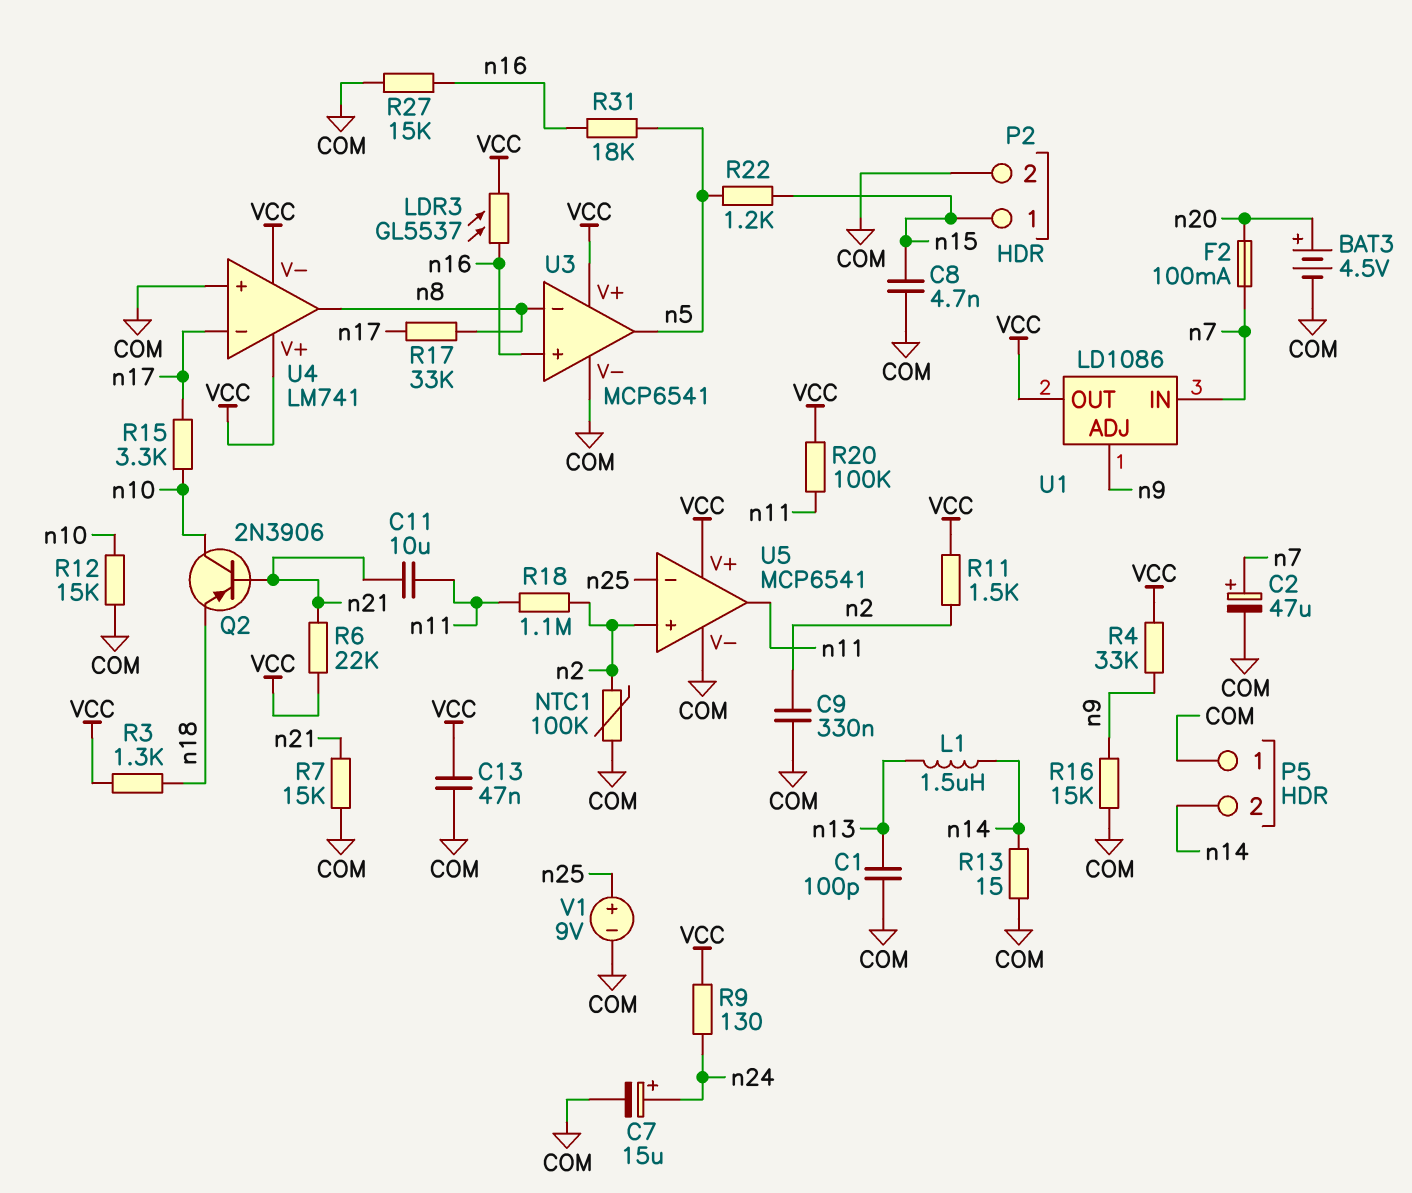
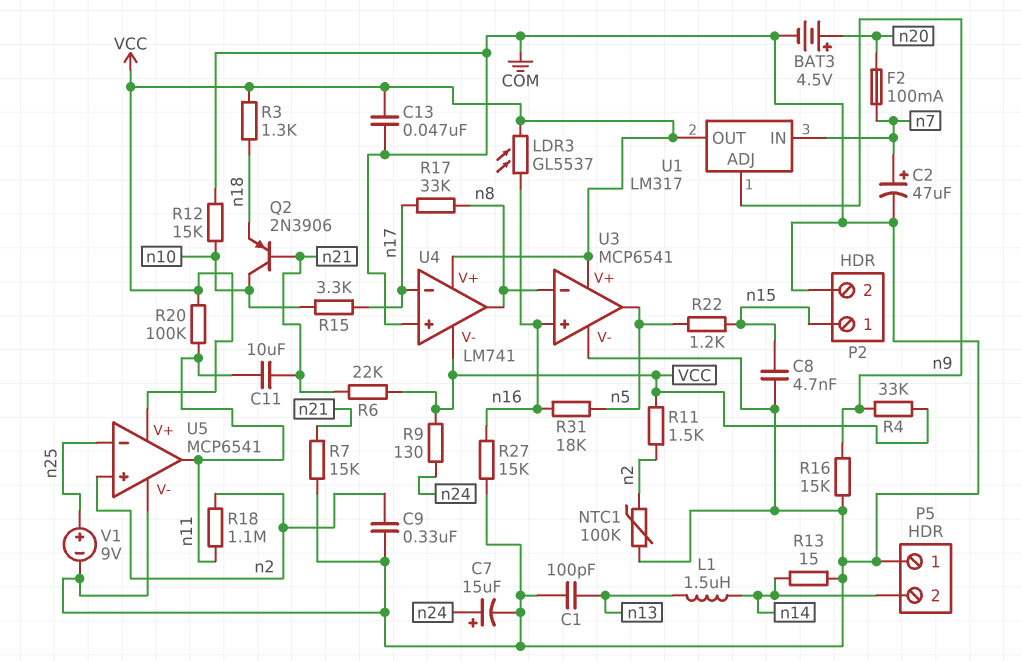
U1: LD1086 -> LM317

